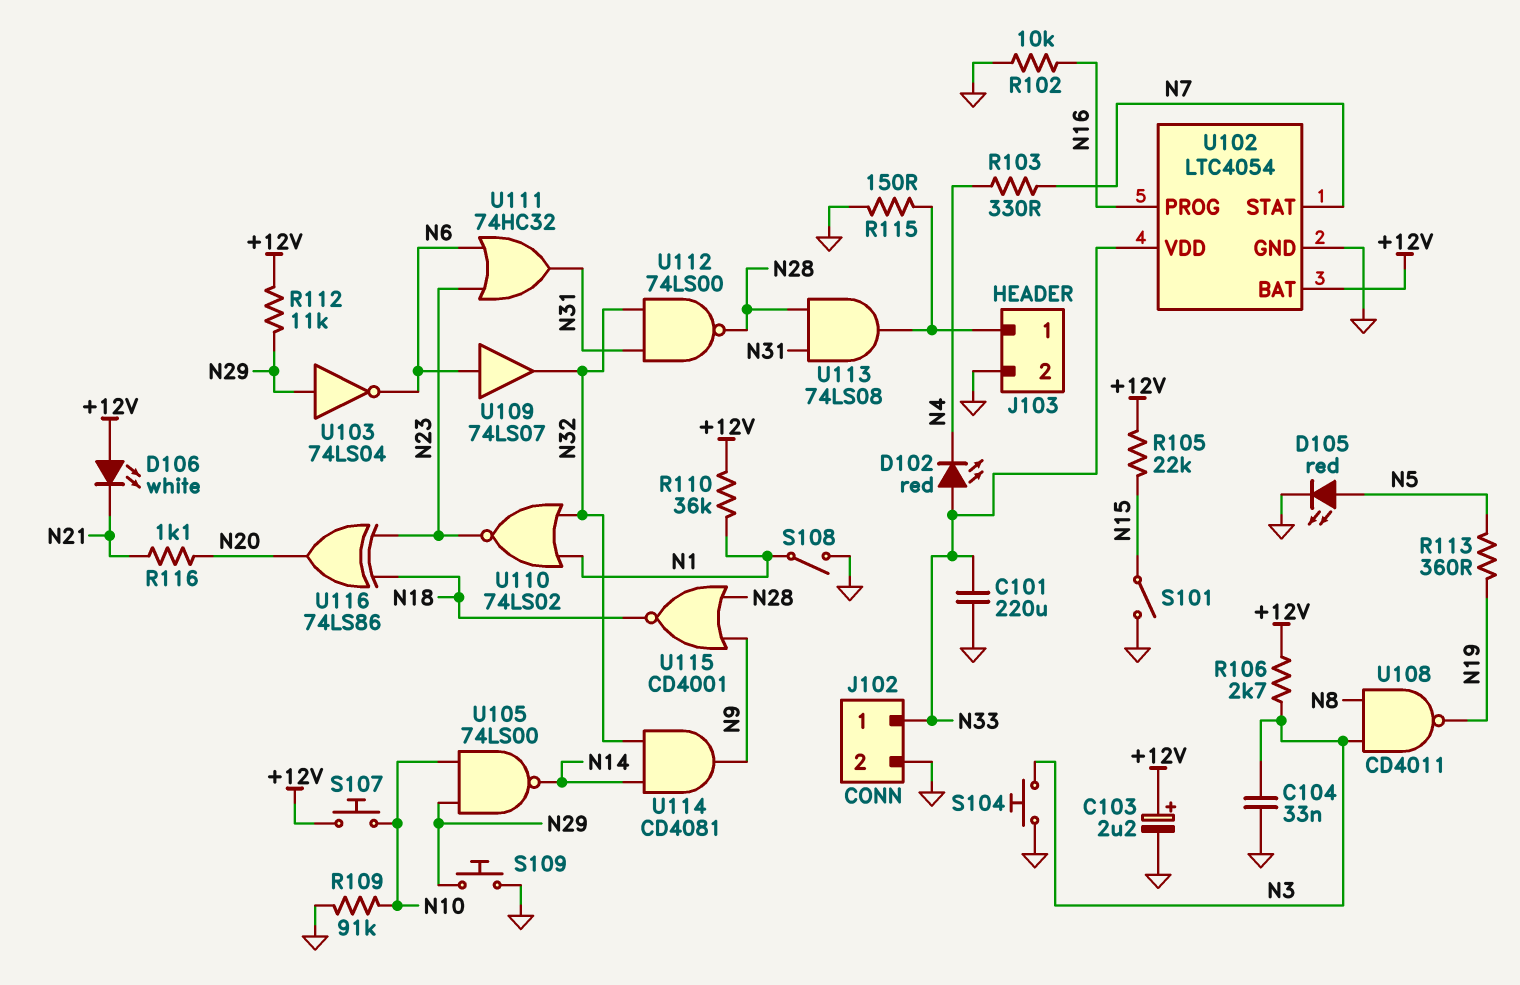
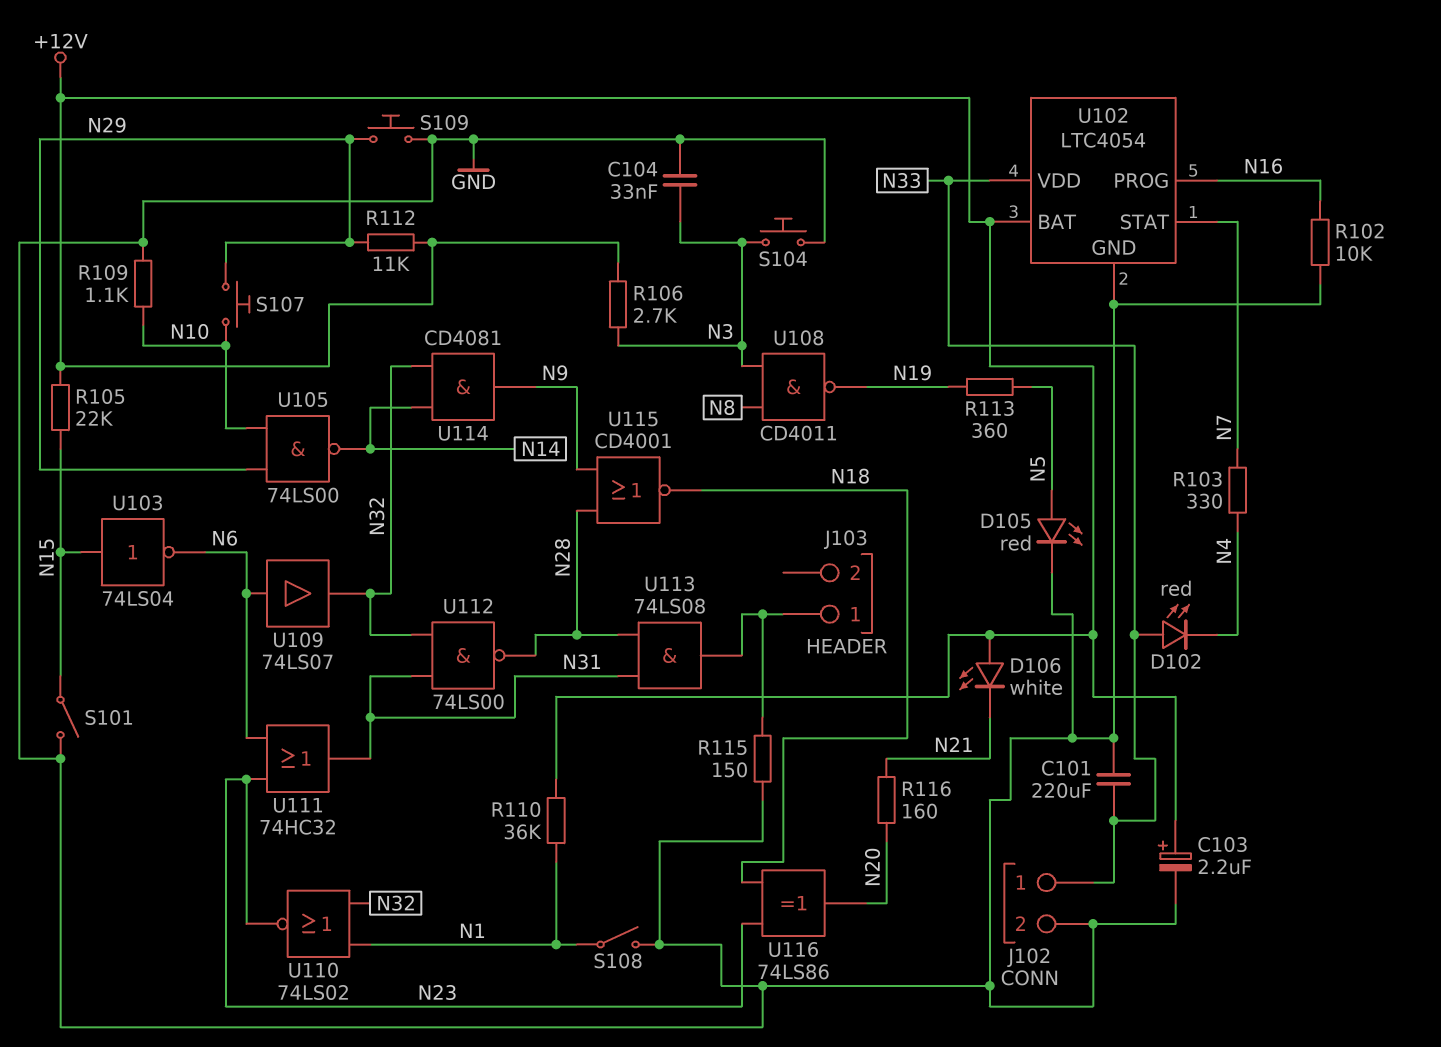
J103 pin 2: GND -> none
R109: 91k (GND, N10) -> 1.1k (GND, N10)
R116: 1.1k (N20, N21) -> 160 (N20, N21)
S107: button (+12V, N10) -> button (N10, N29)
U103: NOT 74LS04 (in N29, out N6) -> NOT 74LS04 (in N15, out N6)

